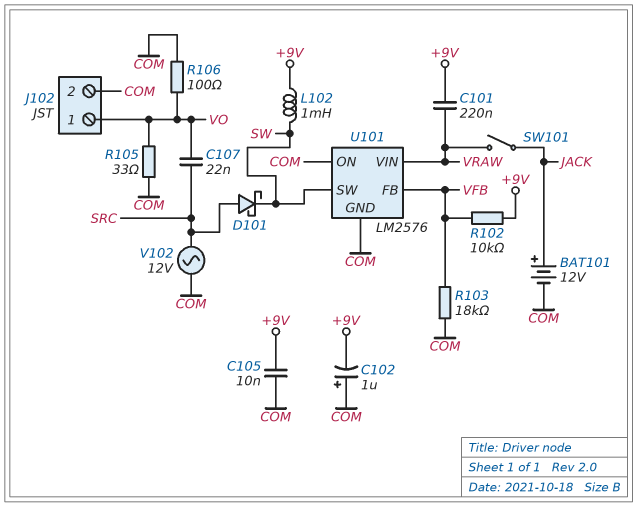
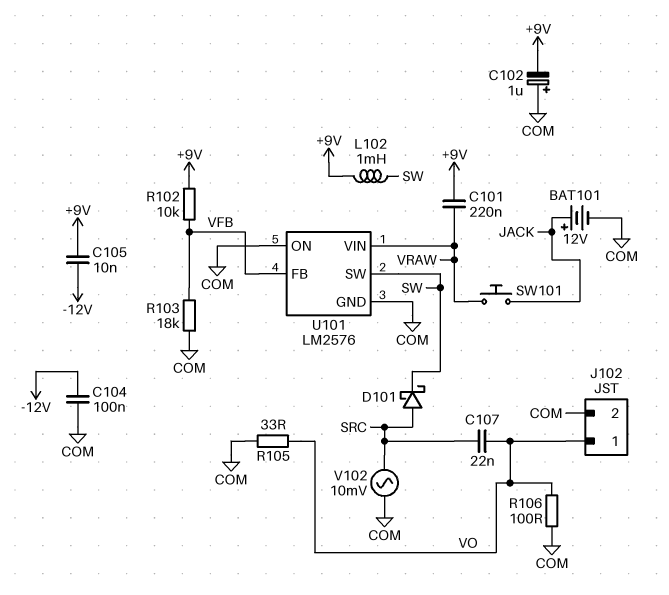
C104: none -> 100nF (-12V, COM)
C105: 10nF (+9V, COM) -> 10nF (+9V, -12V)
SW101: switch (JACK, VRAW) -> button (JACK, VRAW)
V102: AC 12V (COM, SRC) -> AC 10mV (COM, SRC)

